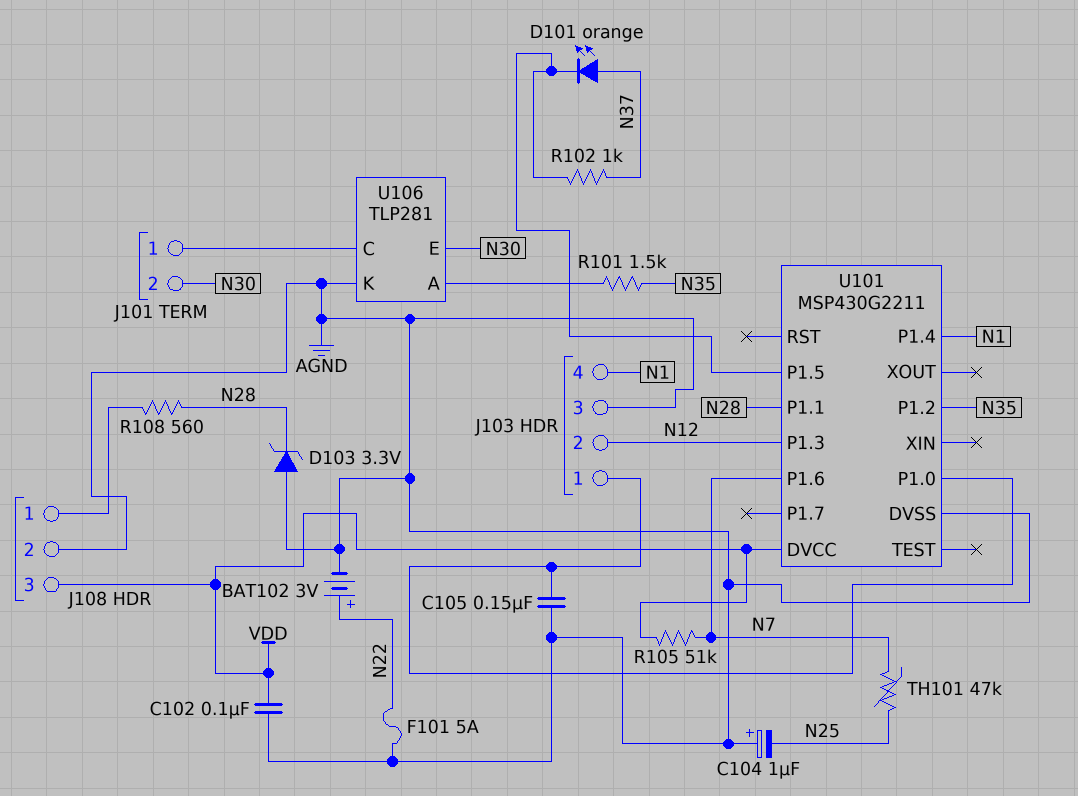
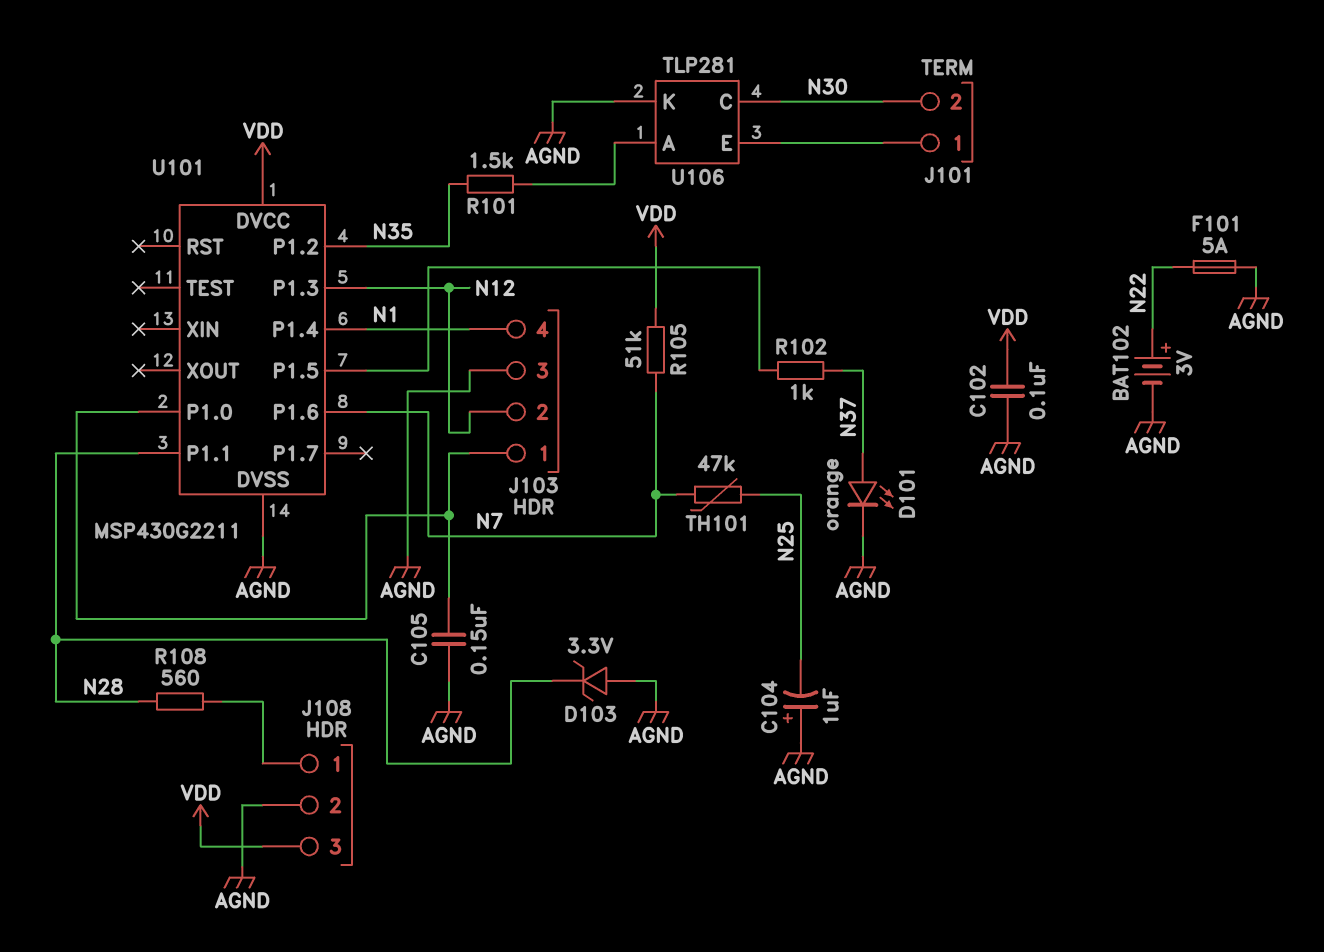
D101: LED orange (A N37, K U101/P1.5) -> LED orange (A N37, K AGND)
U106 pin C: J101/1 -> N30
U106 pin E: N30 -> J101/1

